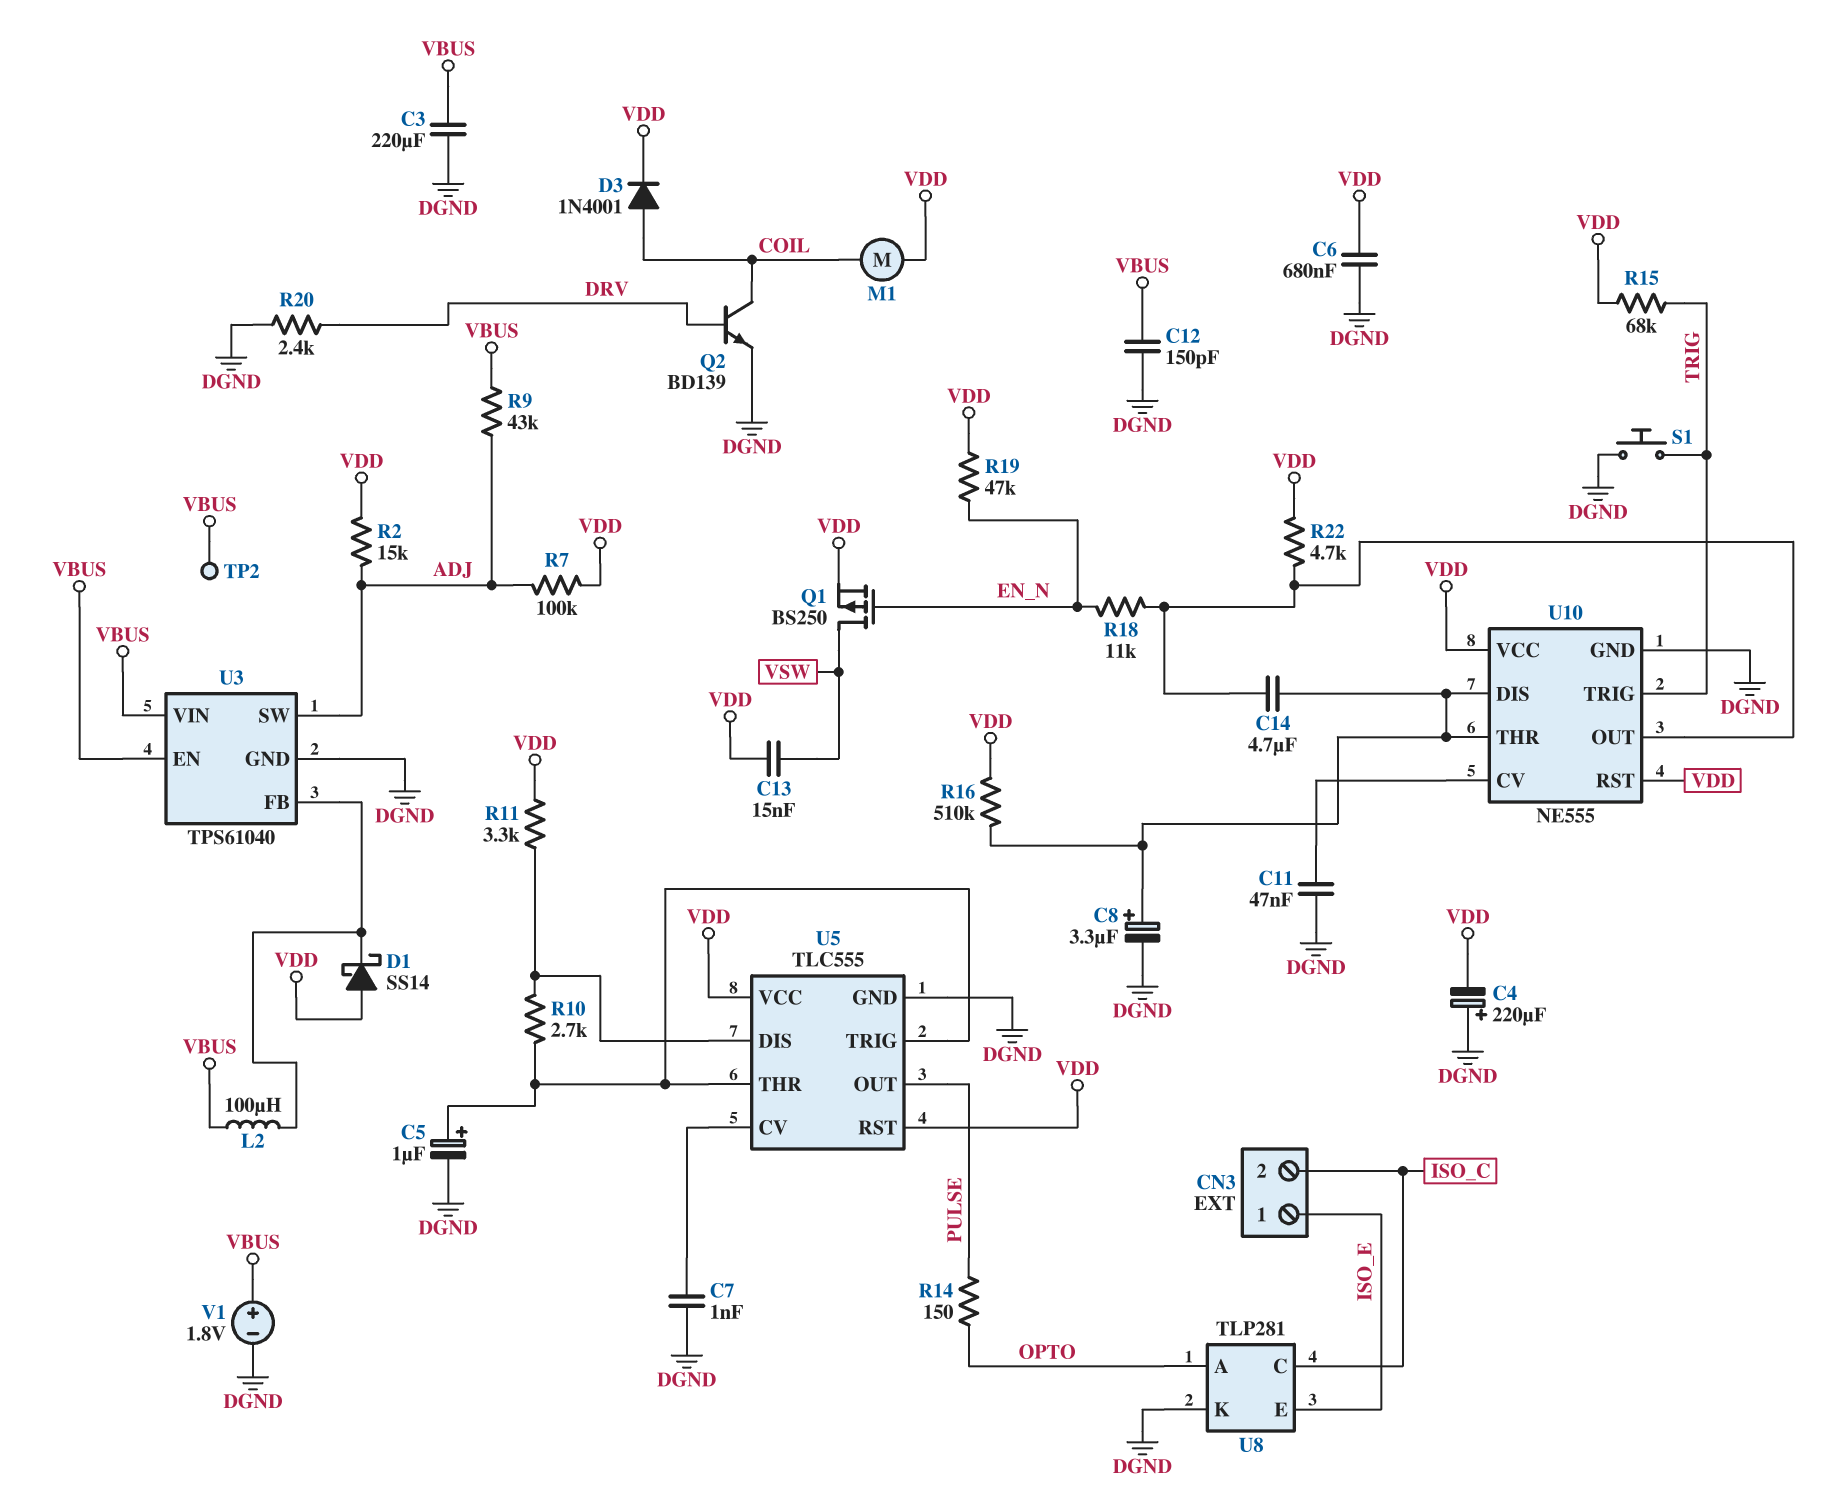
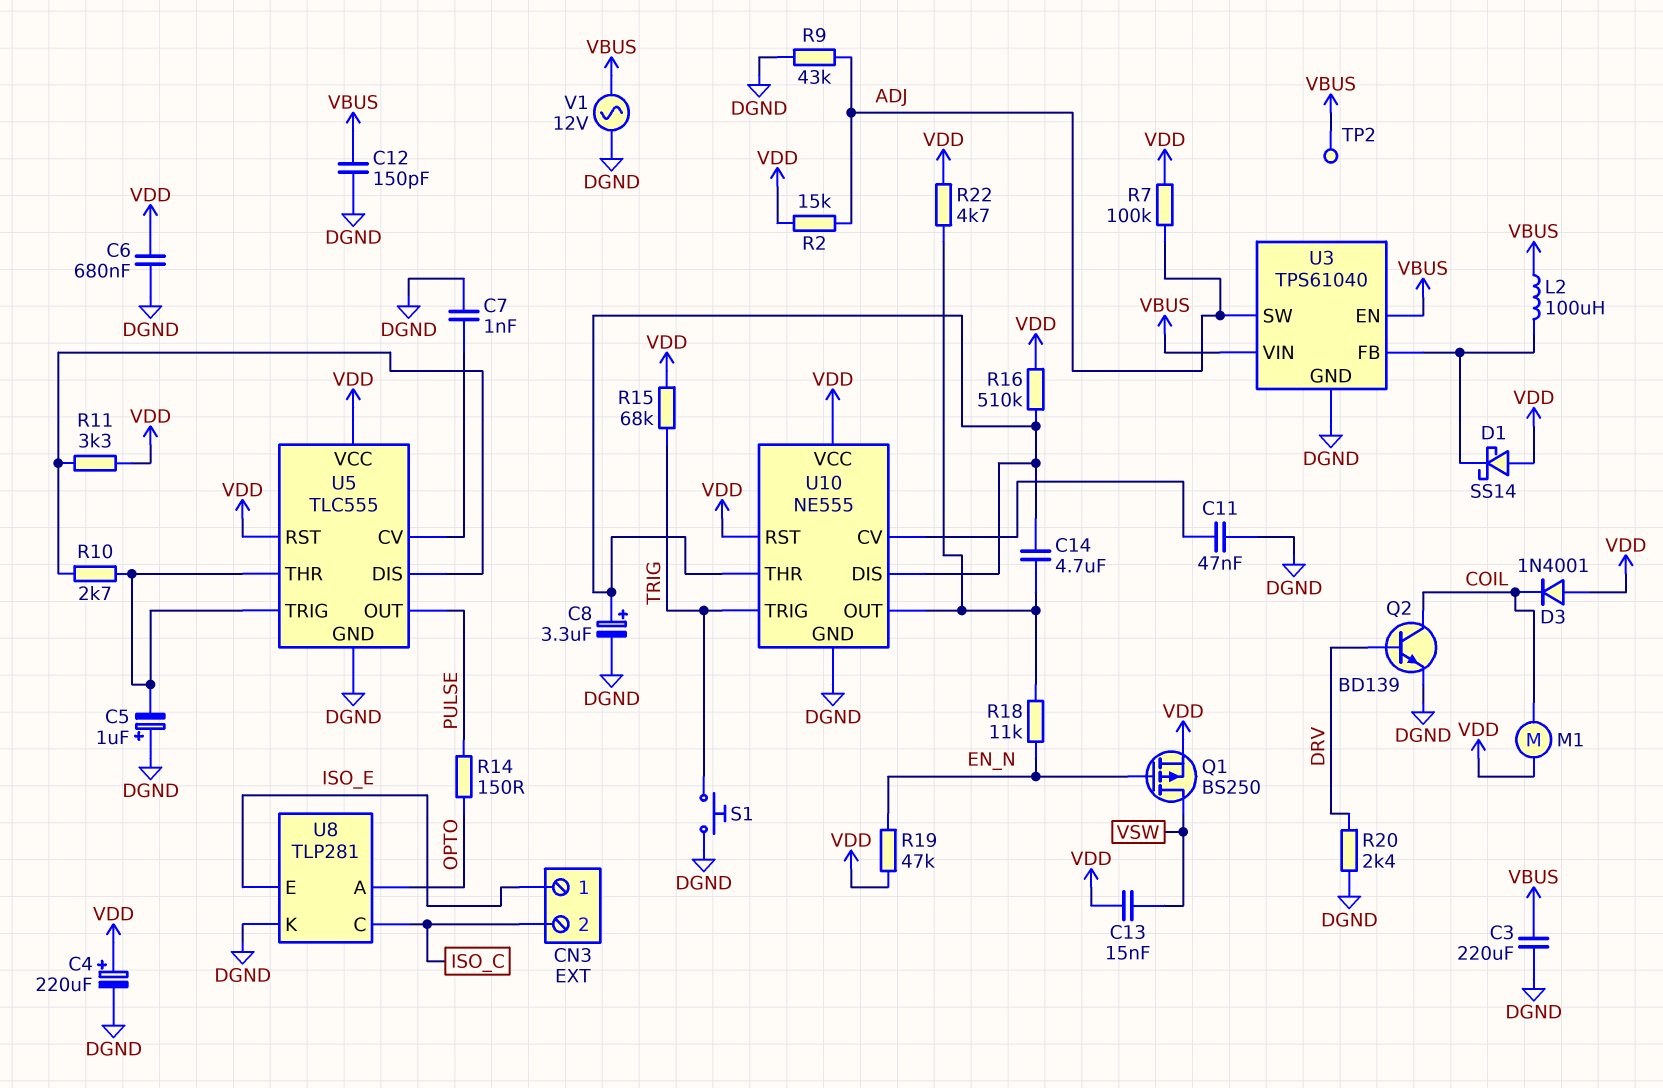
C4: 220uF (plus DGND, minus VDD) -> 220uF (plus VDD, minus DGND)
C5: 1uF (plus U5/THR, minus DGND) -> 1uF (plus DGND, minus U5/THR)
D3: diode 1N4001 (A COIL, K VDD) -> diode 1N4001 (A VDD, K COIL)
R9: 43k (ADJ, VBUS) -> 43k (ADJ, DGND)
V1: 1.8V (plus VBUS, minus DGND) -> AC 12V (DGND, VBUS)

